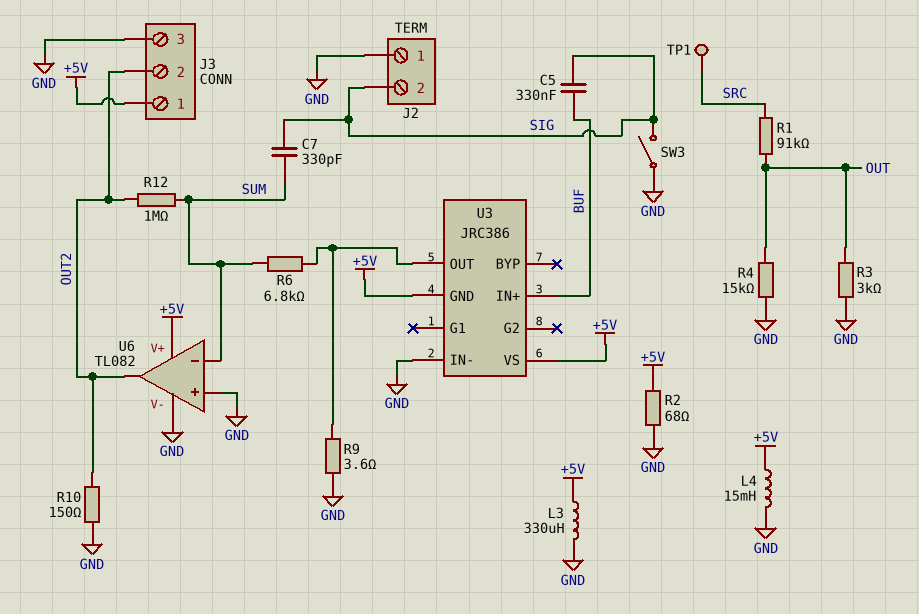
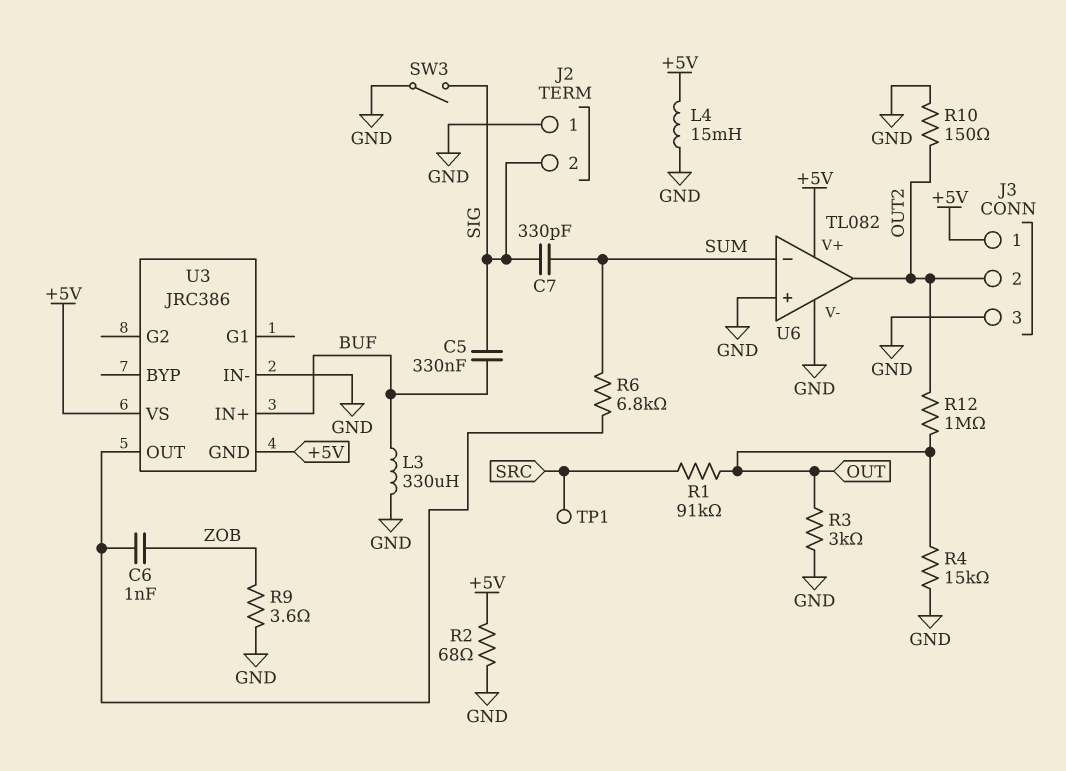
C6: none -> 1nF (U3/OUT, ZOB)
L3: 330uH (+5V, GND) -> 330uH (BUF, GND)
R9: 3.6 (GND, U3/OUT) -> 3.6 (GND, ZOB)
R12: 1M (OUT2, SUM) -> 1M (OUT, OUT2)

